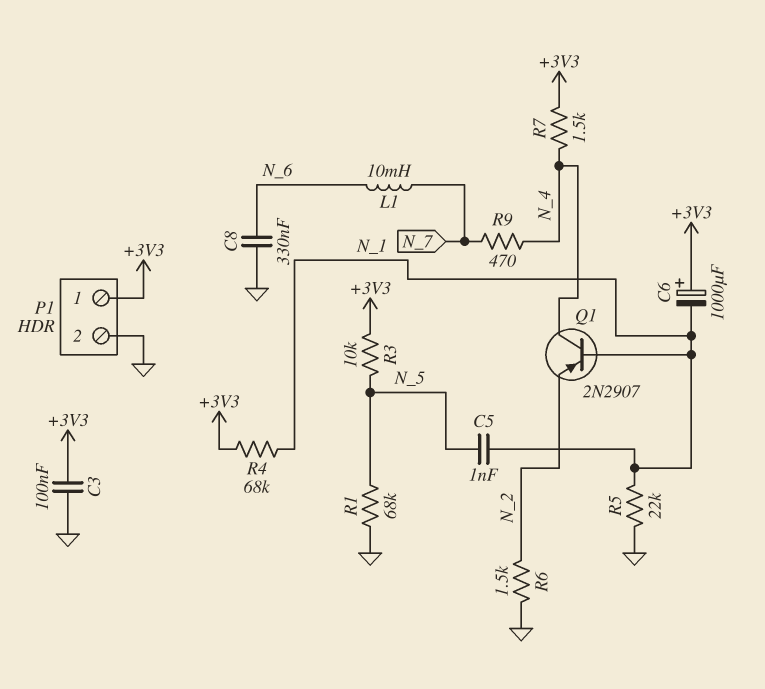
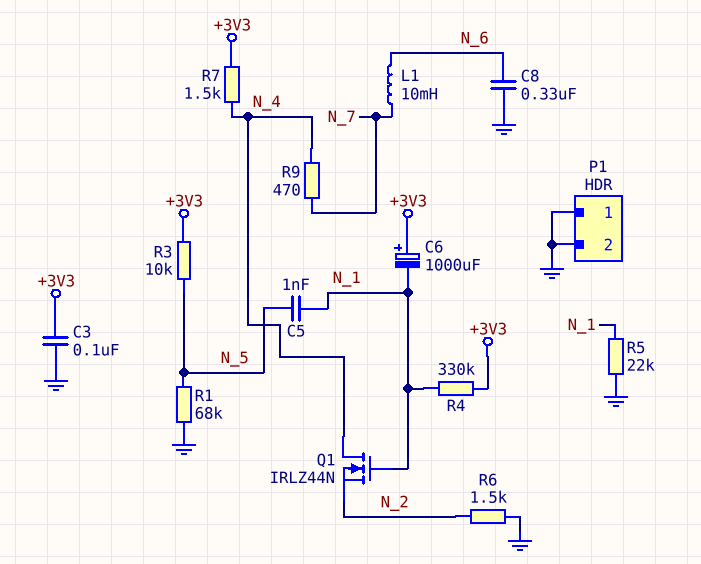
P1 pin 1: +3V3 -> GND
Q1: PNP 2N2907 (B N_1, C N_4, E N_2) -> NMOS IRLZ44N (G N_1, D N_4, S N_2)
R4: 68k (+3V3, N_1) -> 330k (+3V3, N_1)

